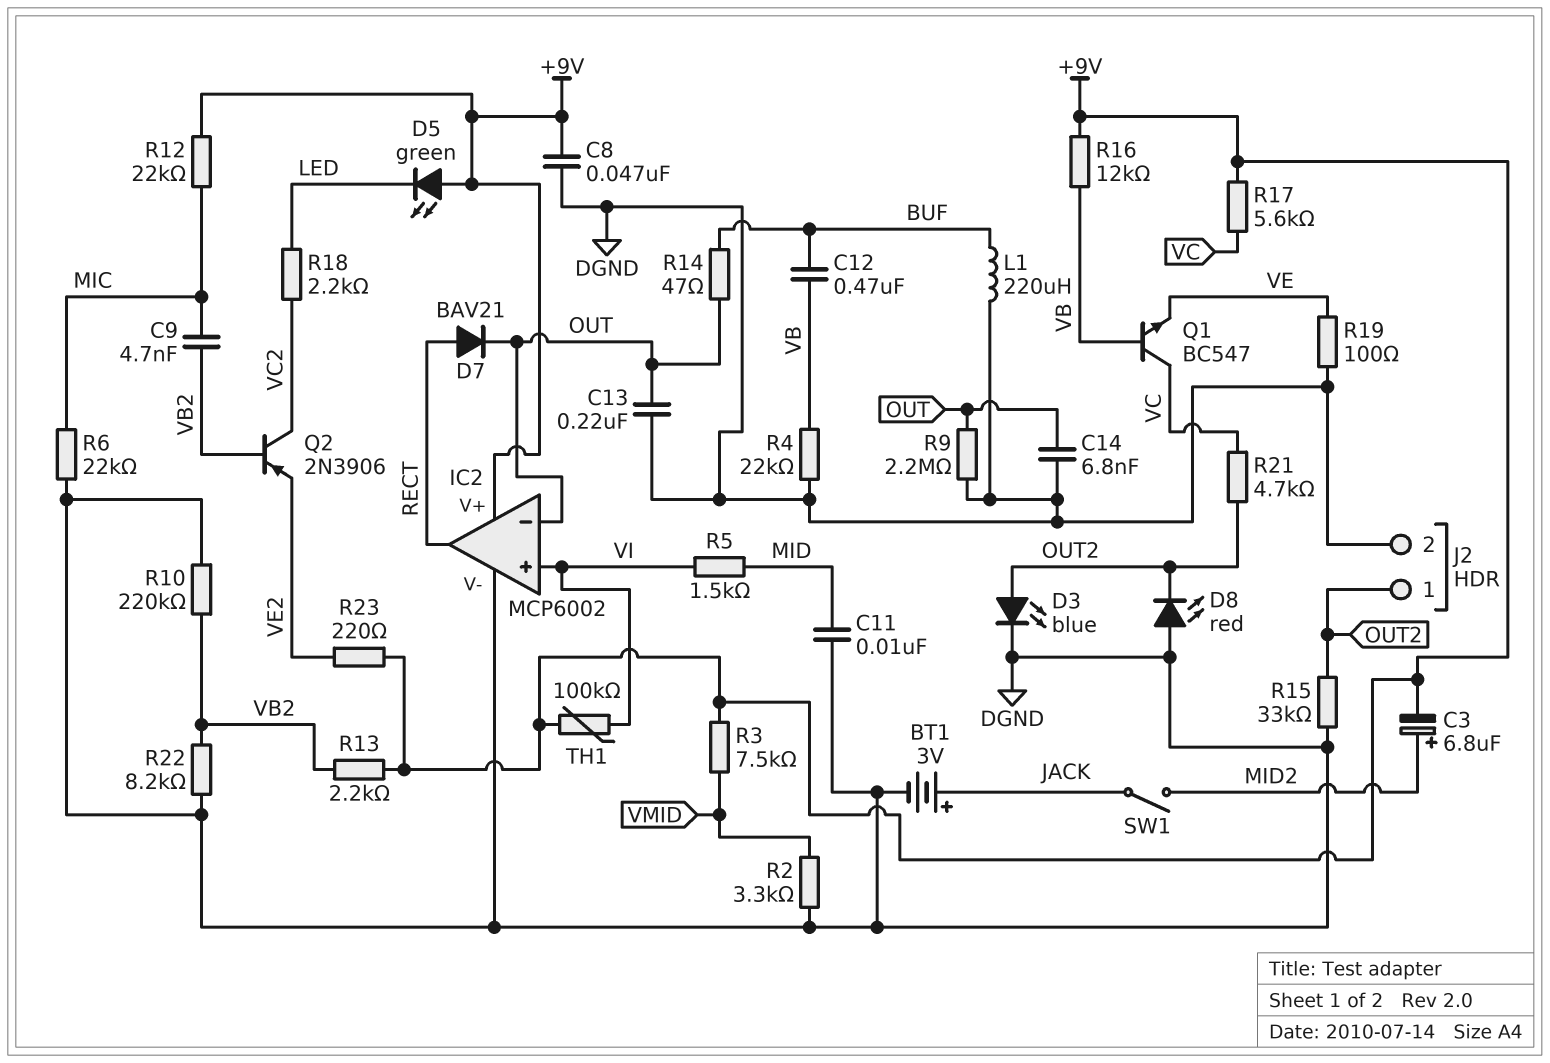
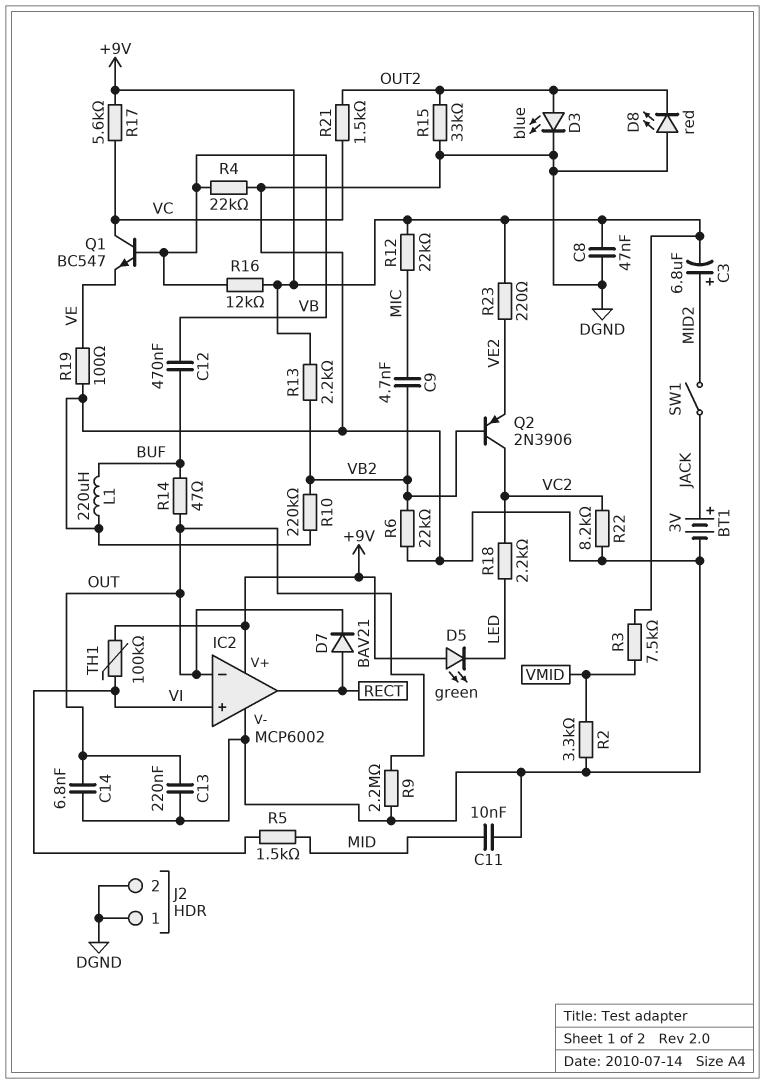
J2 pin 1: OUT2 -> DGND
R6: 22k (DGND, MIC) -> 22k (DGND, VB2)
R21: 4.7k (OUT2, VC) -> 1.5k (OUT2, VC)
R22: 8.2k (DGND, VB2) -> 8.2k (DGND, VC2)

